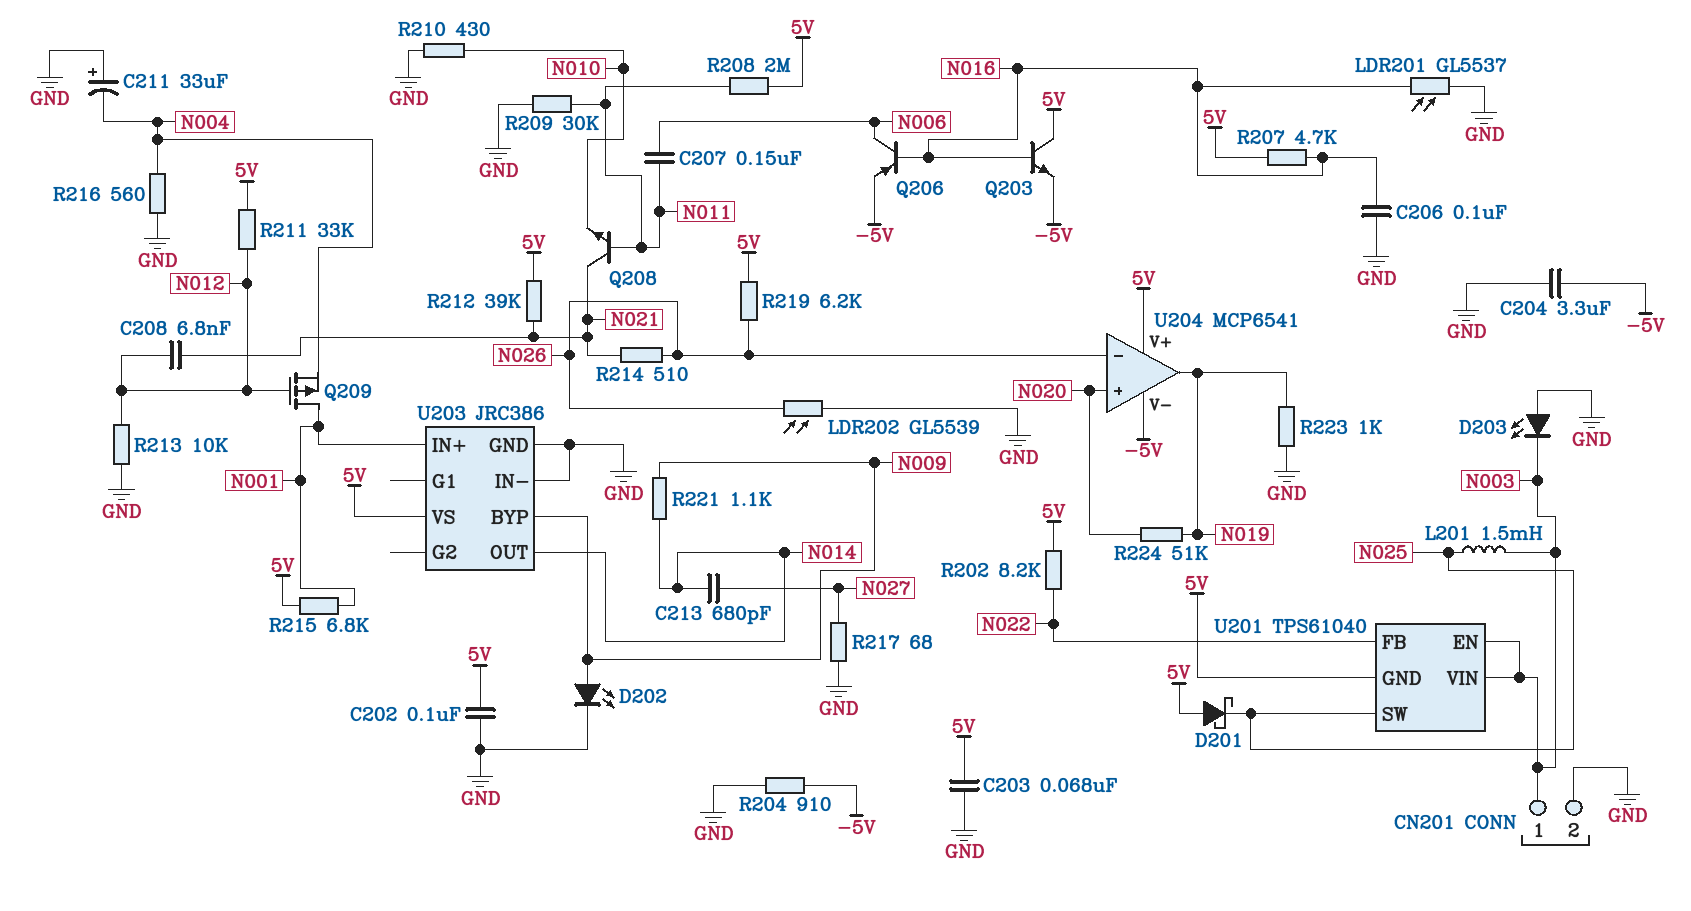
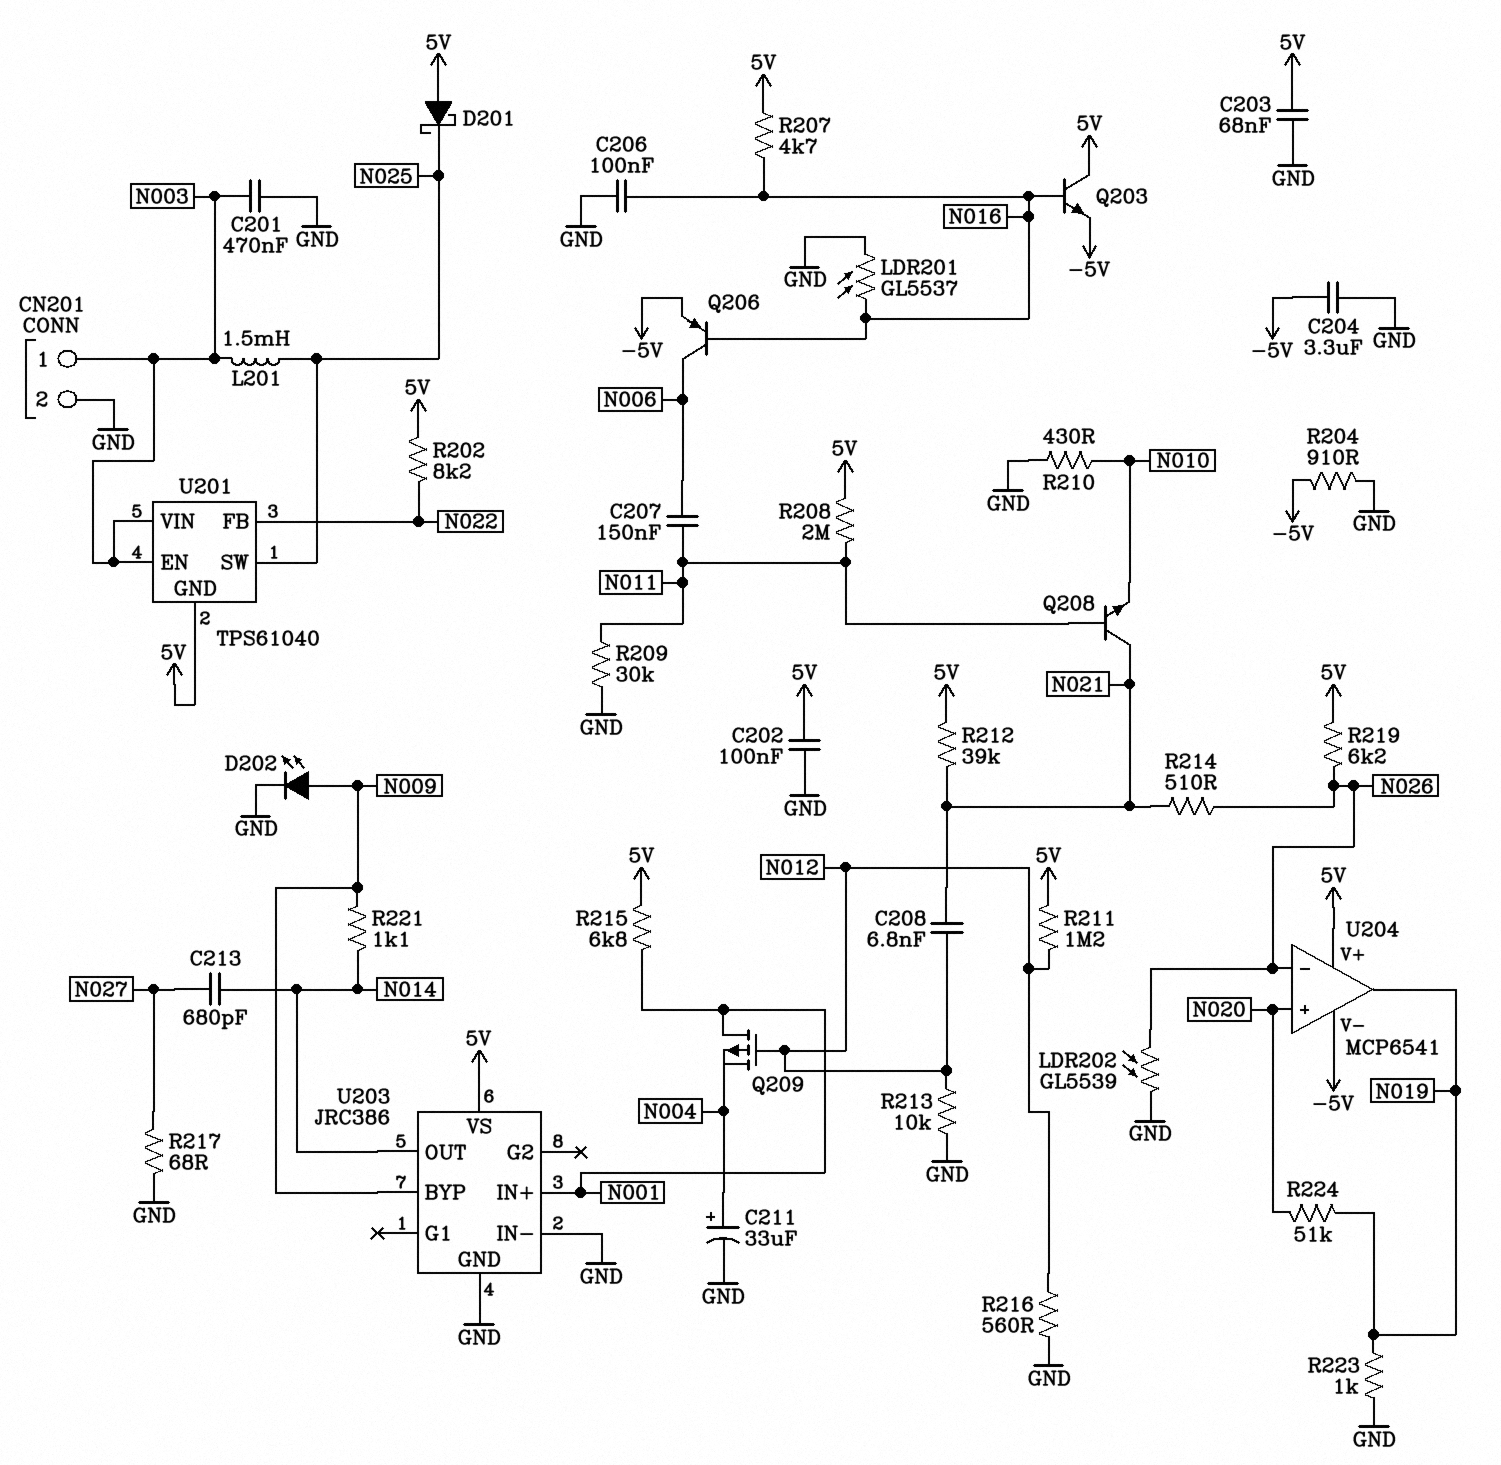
C201: none -> 470nF (GND, N003)
C211: 33uF (plus GND, minus N004) -> 33uF (plus N004, minus GND)
D203: LED (A GND, K N003) -> none
R211: 33k (5V, N012) -> 1.2M (5V, N012)
R216: 560 (GND, N004) -> 560 (GND, N012)

